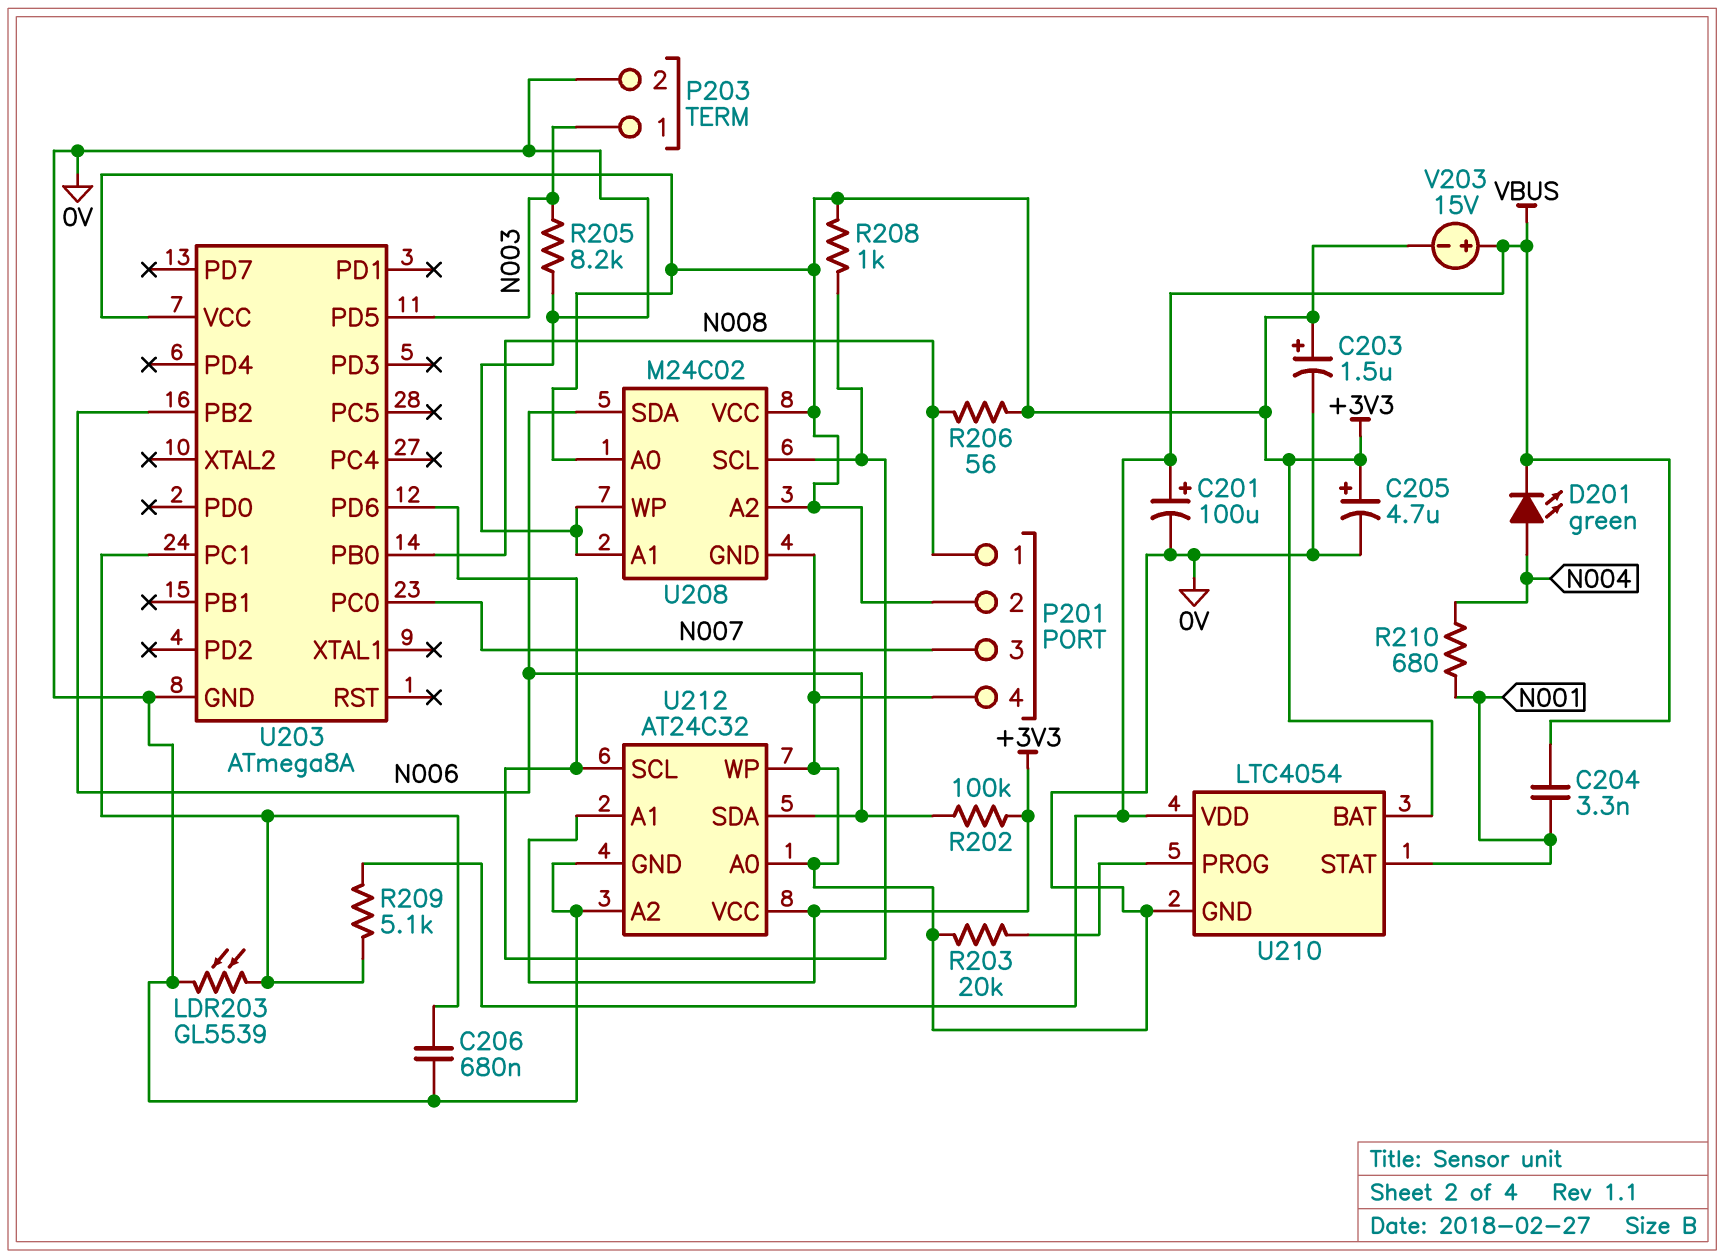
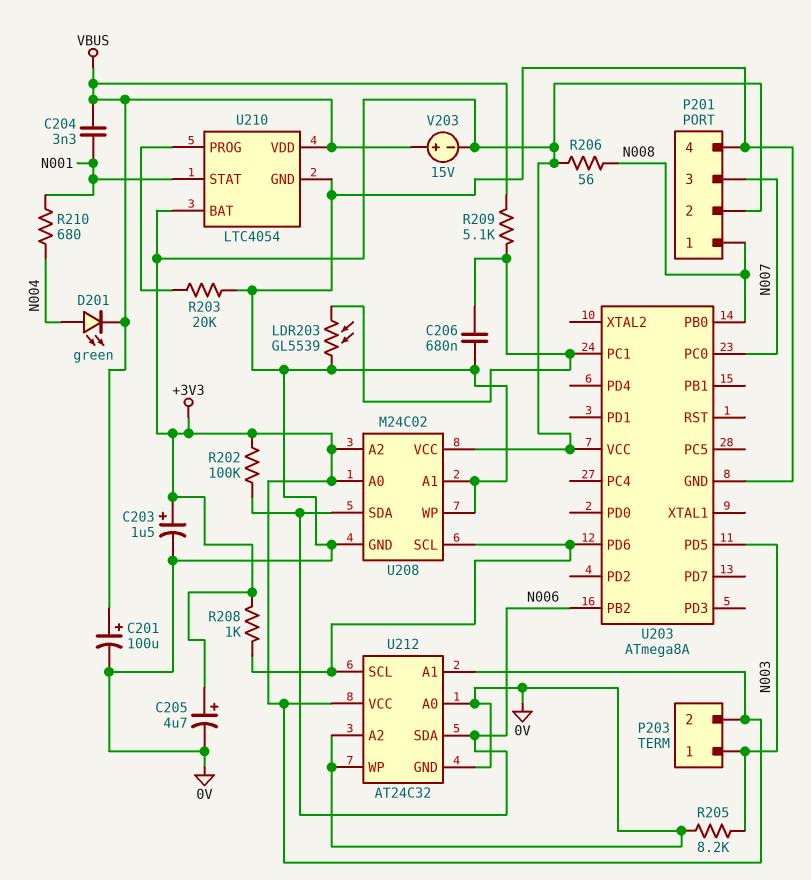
P203 pin 2: 0V -> +3V3

